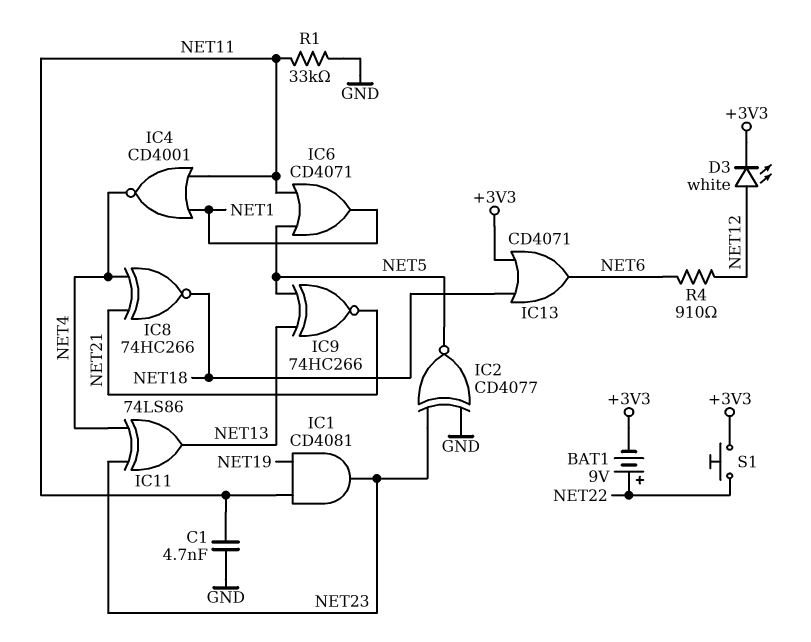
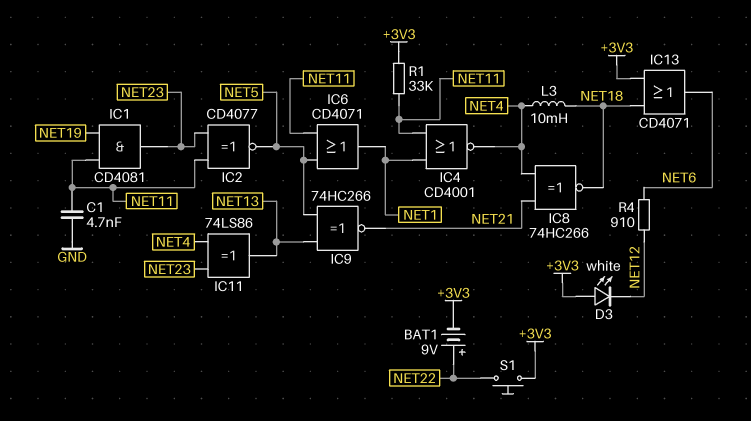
D3: LED white (A NET12, K +3V3) -> LED white (A +3V3, K NET12)
IC2: XNOR CD4077 (in GND, in NET23, out NET5) -> XNOR CD4077 (in NET11, in NET23, out NET5)
L3: none -> 10mH (NET4, NET18)
R1: 33k (GND, NET11) -> 33k (+3V3, NET11)

